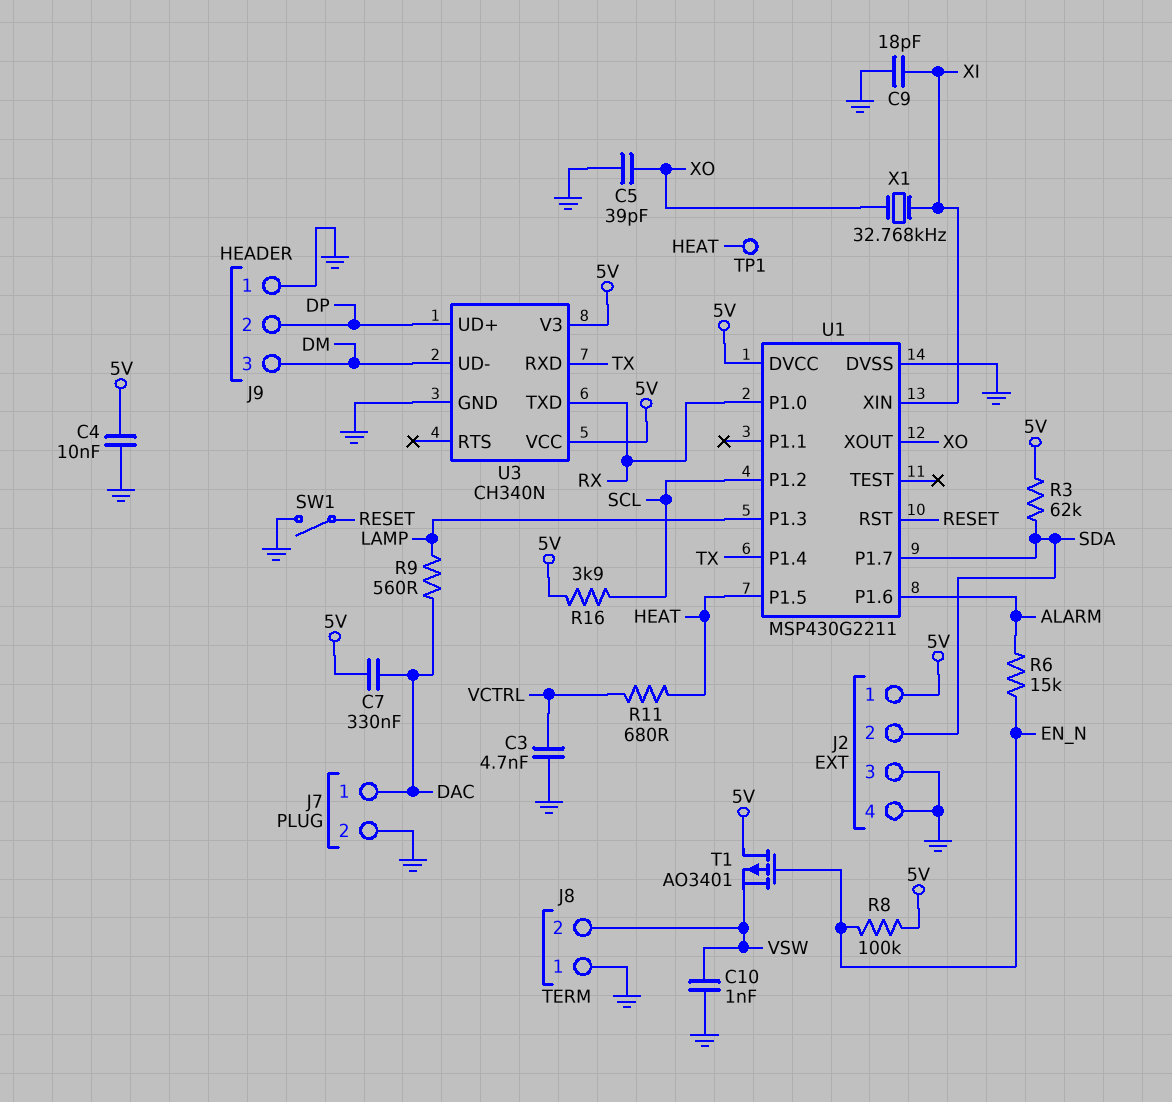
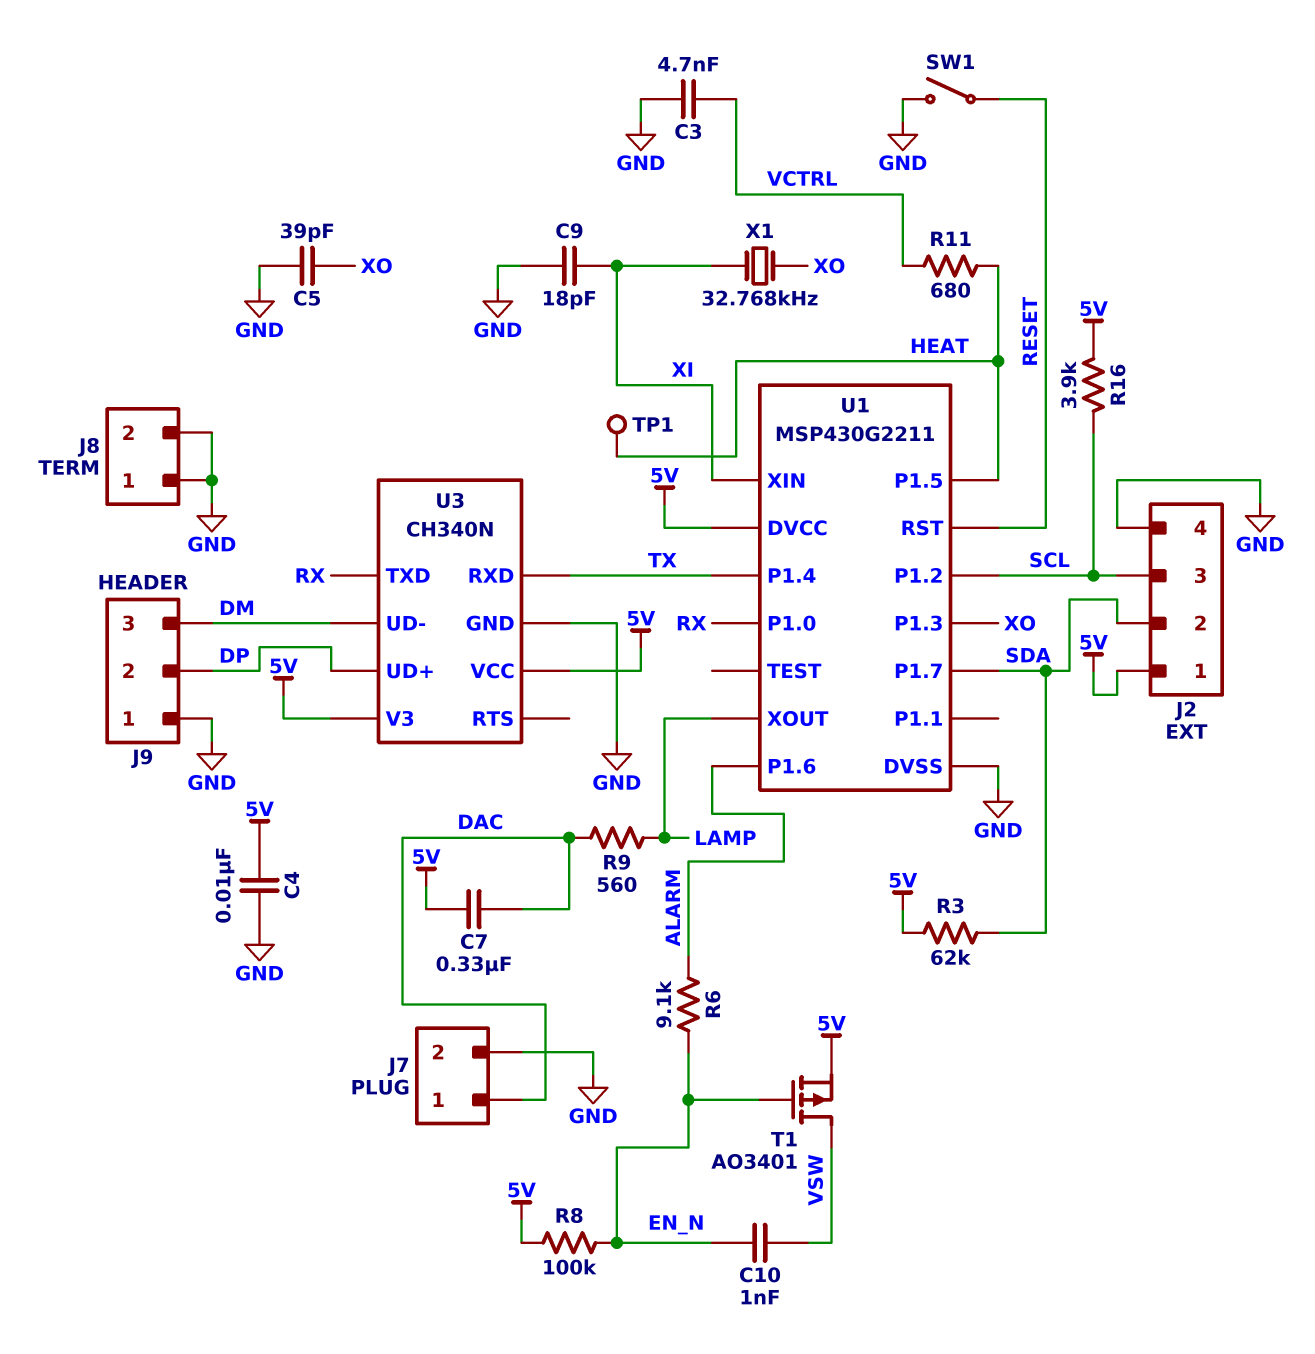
C10: 1nF (GND, VSW) -> 1nF (EN_N, VSW)
J2 pin 3: GND -> SCL
J8 pin 2: VSW -> GND
R6: 15k (ALARM, EN_N) -> 9.1k (ALARM, EN_N)
T1: PMOS AO3401 (G EN_N, D 5V, S VSW) -> PMOS AO3401 (G EN_N, D VSW, S 5V)
U1 pin P1.3: LAMP -> XO
U1 pin XOUT: XO -> LAMP

